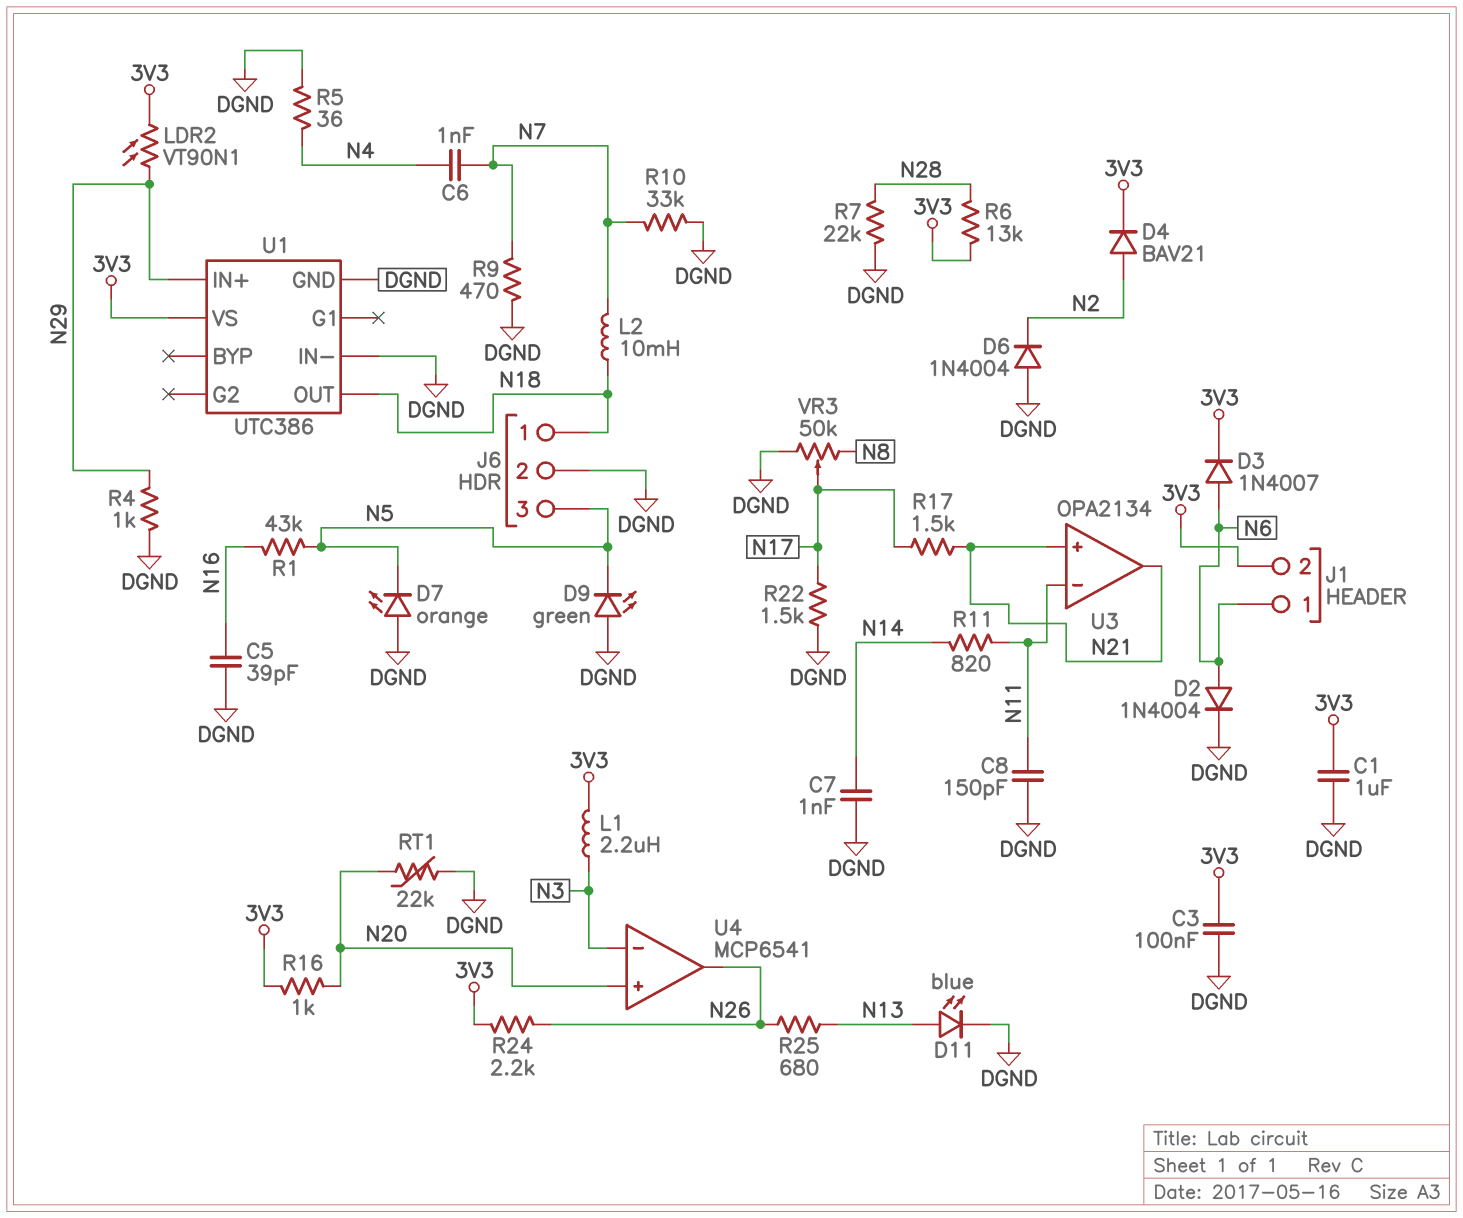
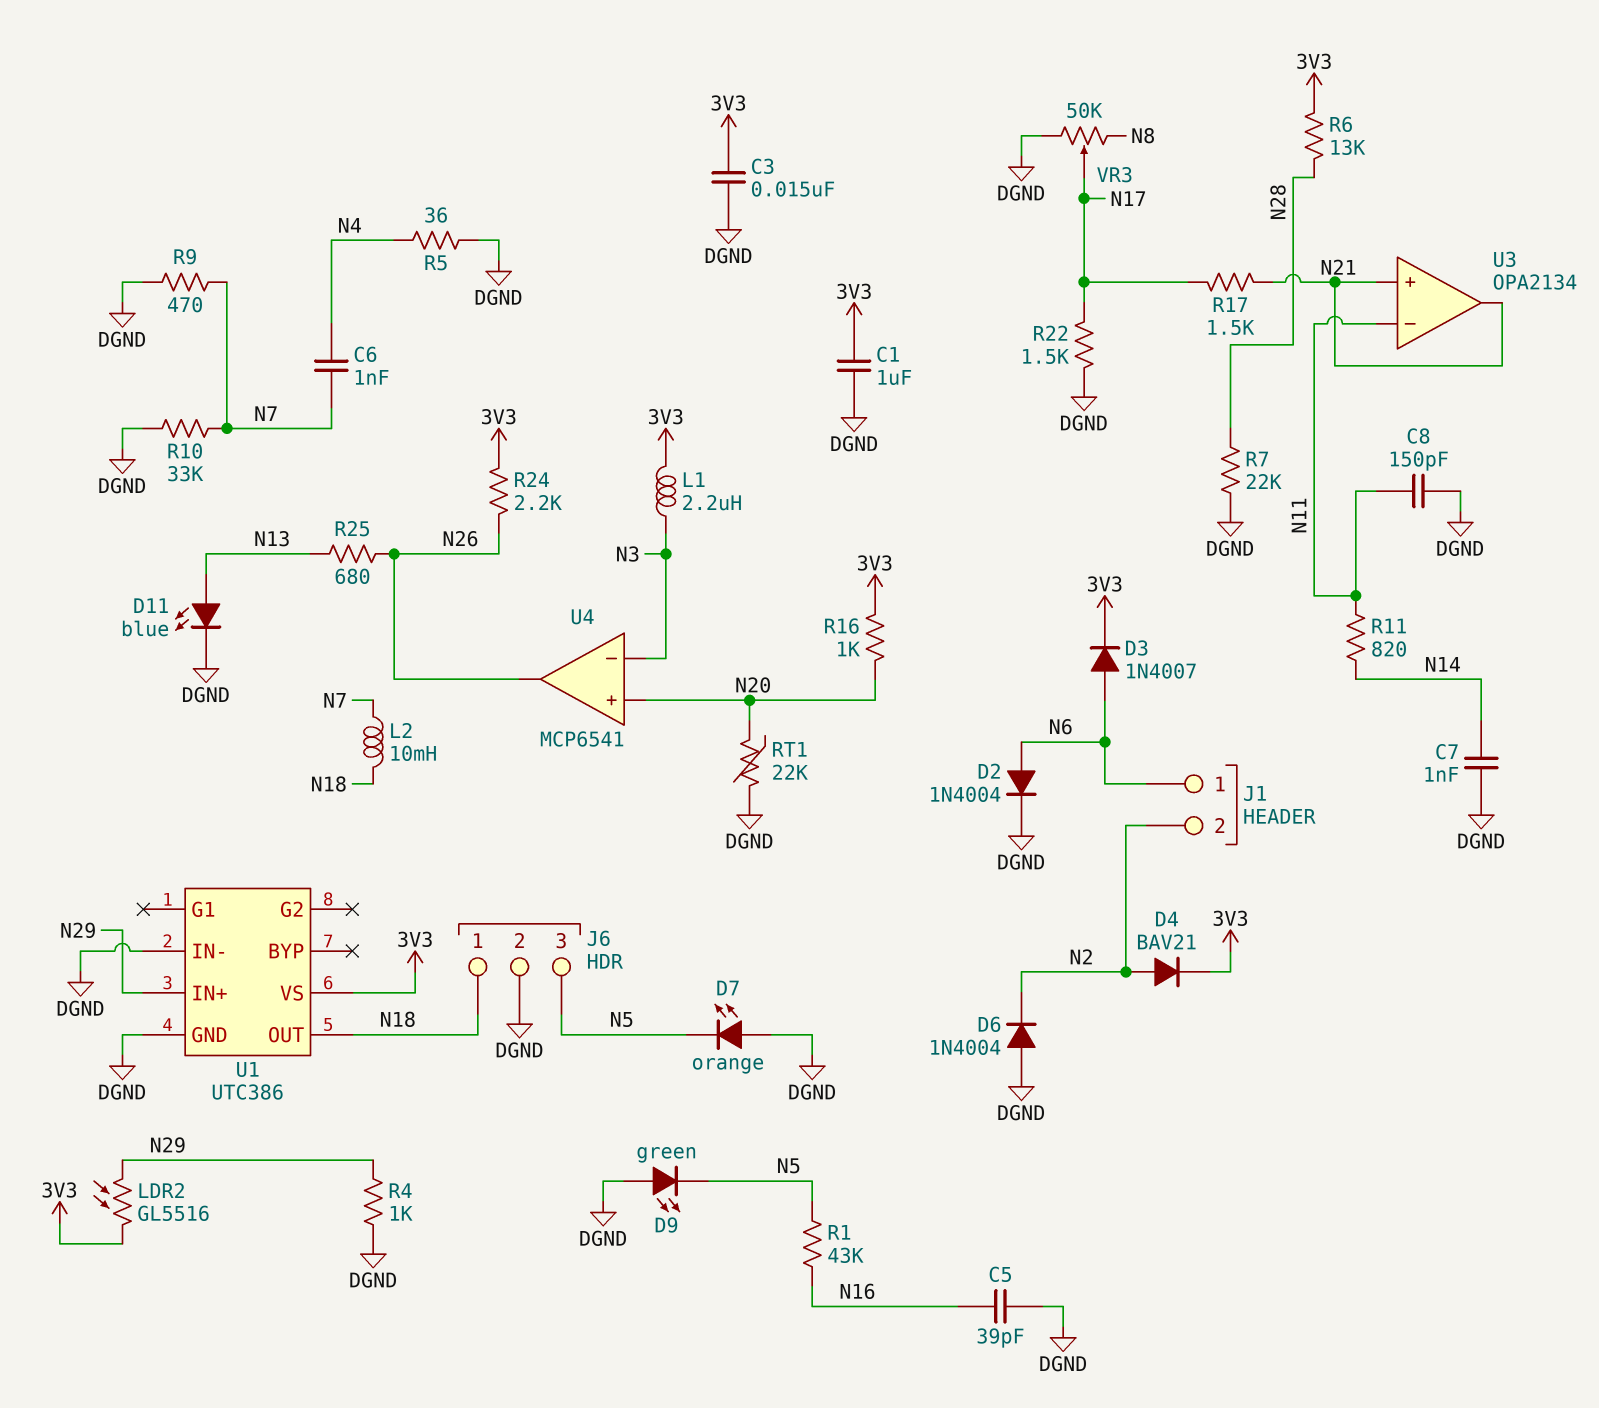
C3: 100nF (3V3, DGND) -> 15nF (3V3, DGND)
J1 pin 2: 3V3 -> N2
LDR2: VT90N1 (3V3, N29) -> GL5516 (3V3, N29)

